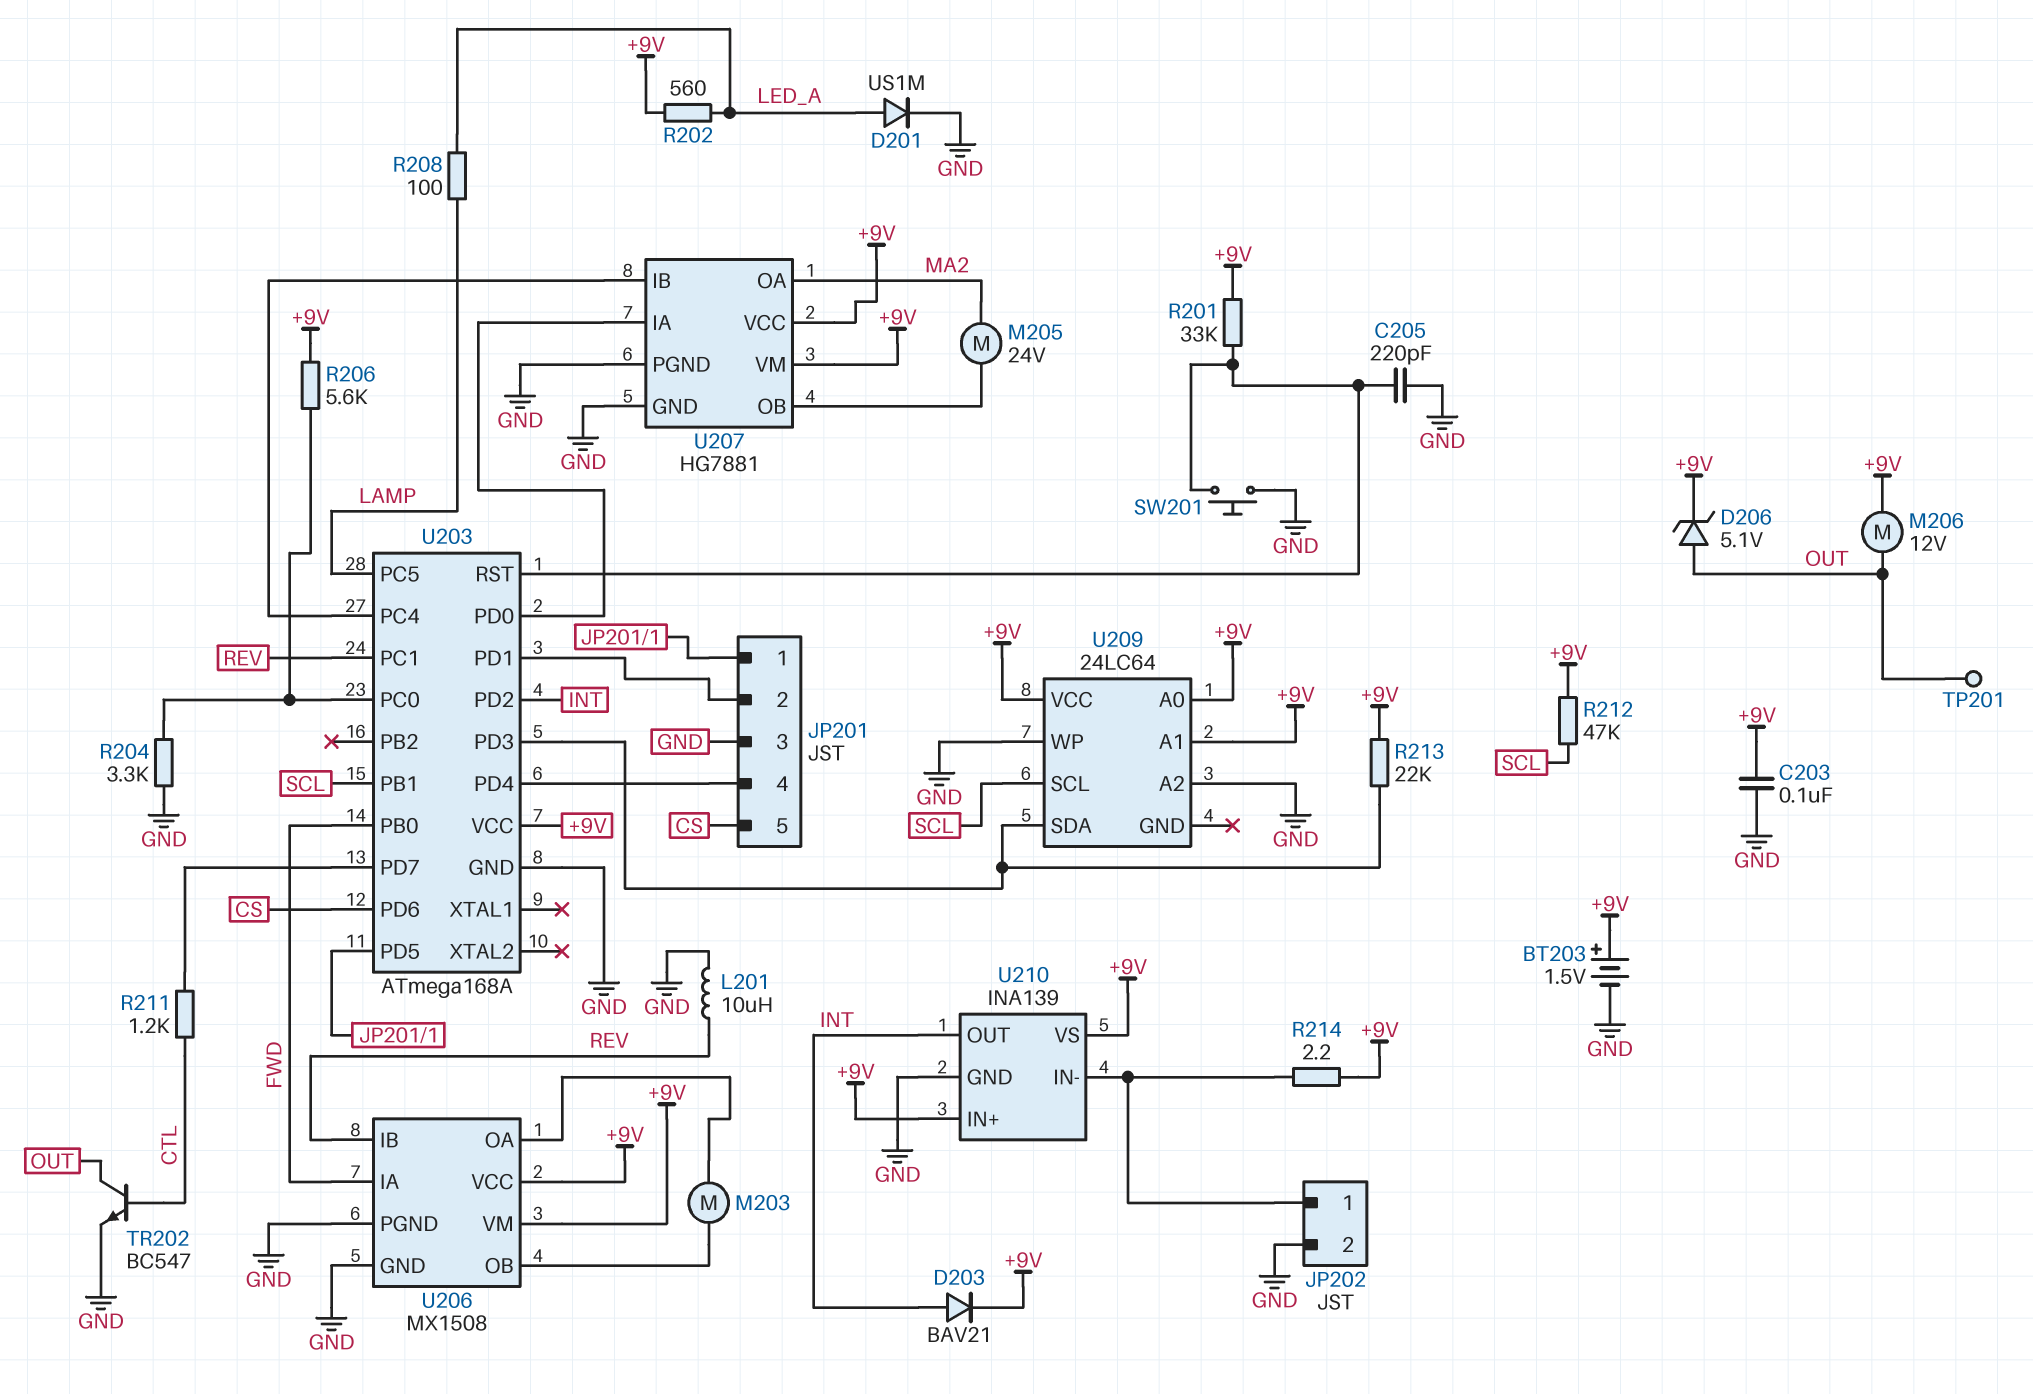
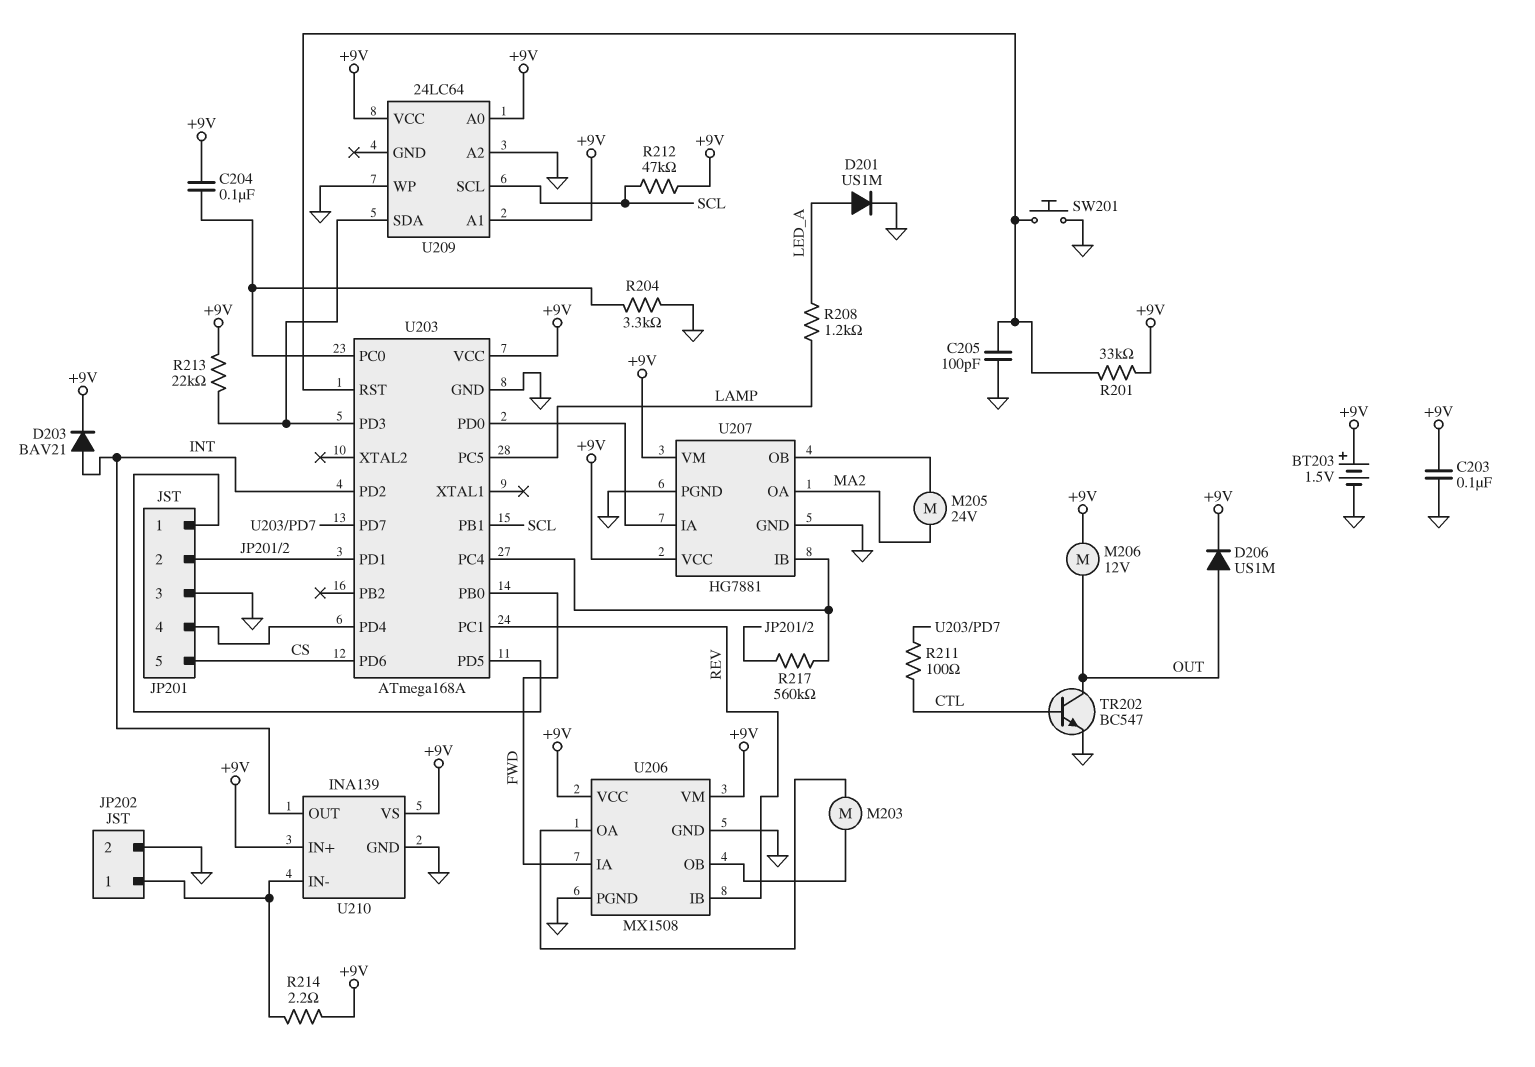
C204: none -> 100nF (+9V, U203/PC0)
C205: 220pF (GND, U203/RST) -> 100pF (GND, U203/RST)
D206: zener 5.1V (A OUT, K +9V) -> diode US1M (A OUT, K +9V)
L201: 10uH (GND, REV) -> none
R202: 560 (+9V, LED_A) -> none
R206: 5.6k (+9V, U203/PC0) -> none
R208: 100 (LAMP, LED_A) -> 1.2k (LAMP, LED_A)
R211: 1.2k (CTL, U203/PD7) -> 100 (CTL, U203/PD7)
R217: none -> 560k (JP201/2, U203/PC4)
TP201: test point (OUT) -> none

